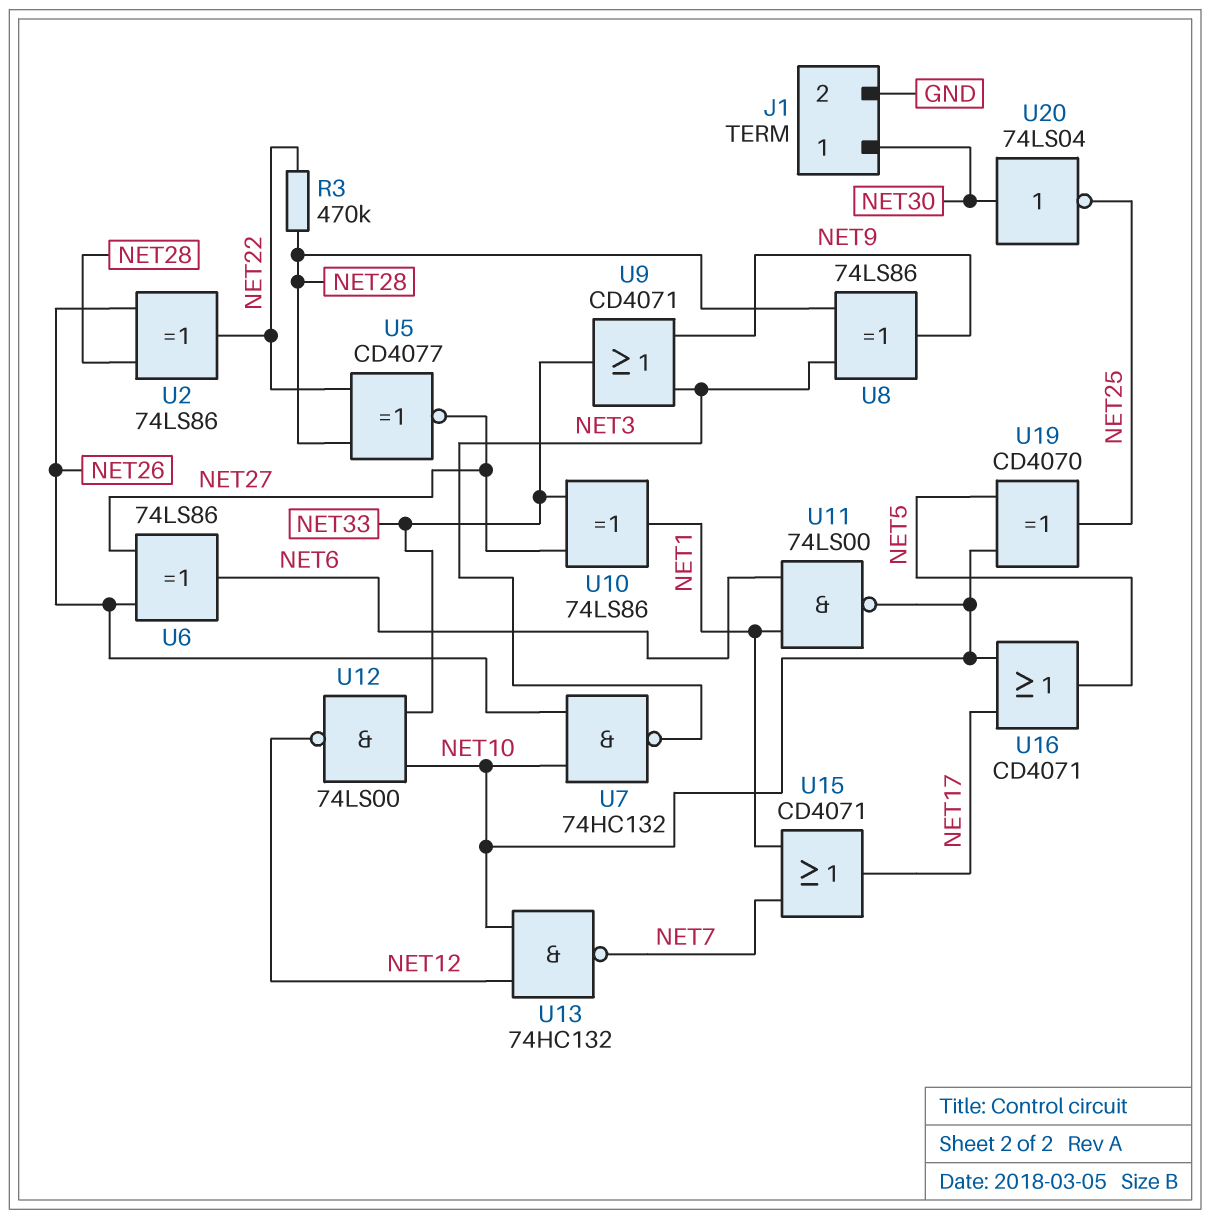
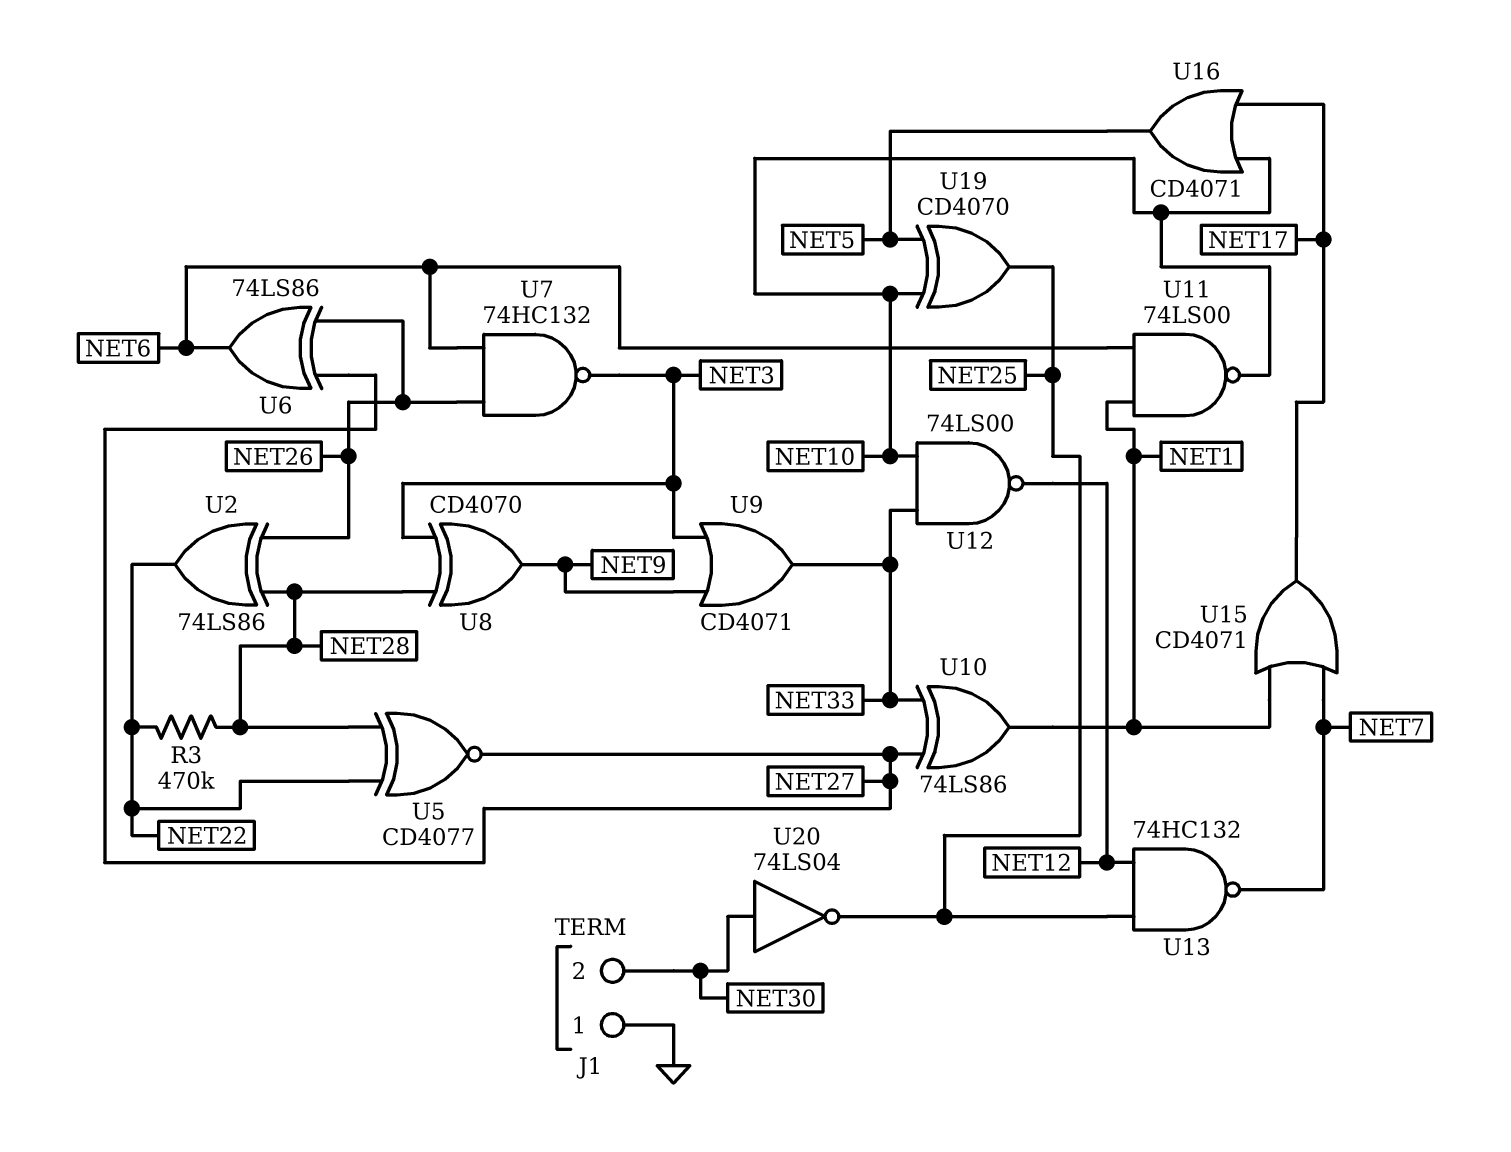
J1 pin 1: NET30 -> GND
J1 pin 2: GND -> NET30
U7: NAND 74HC132 (in NET10, in NET26, out NET3) -> NAND 74HC132 (in NET6, in NET26, out NET3)
U8: XOR 74LS86 (in NET3, in NET28, out NET9) -> XOR CD4070 (in NET3, in NET28, out NET9)
U13: NAND 74HC132 (in NET10, in NET12, out NET7) -> NAND 74HC132 (in NET12, in NET25, out NET7)

